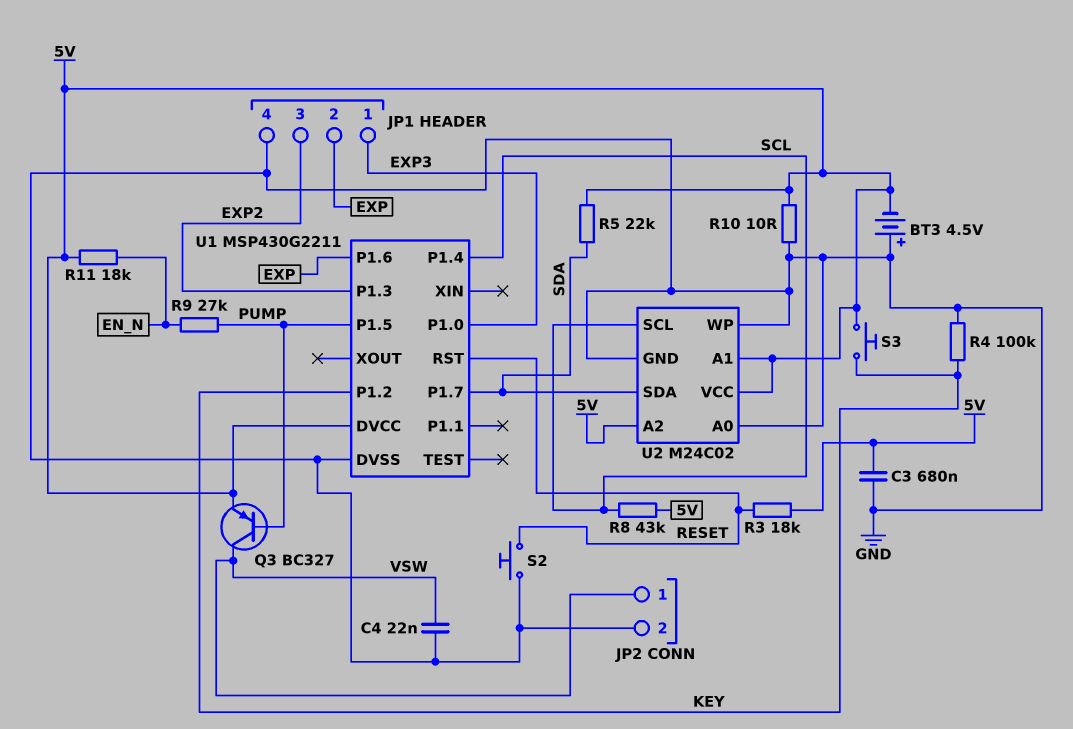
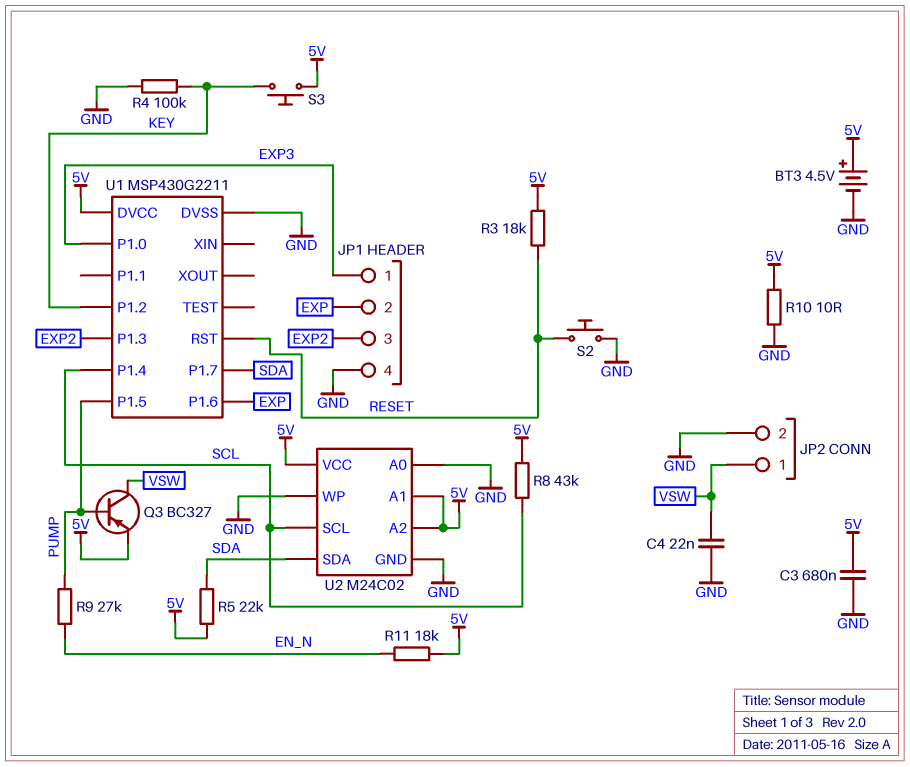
BT3: 4.5V (plus GND, minus 5V) -> 4.5V (plus 5V, minus GND)

